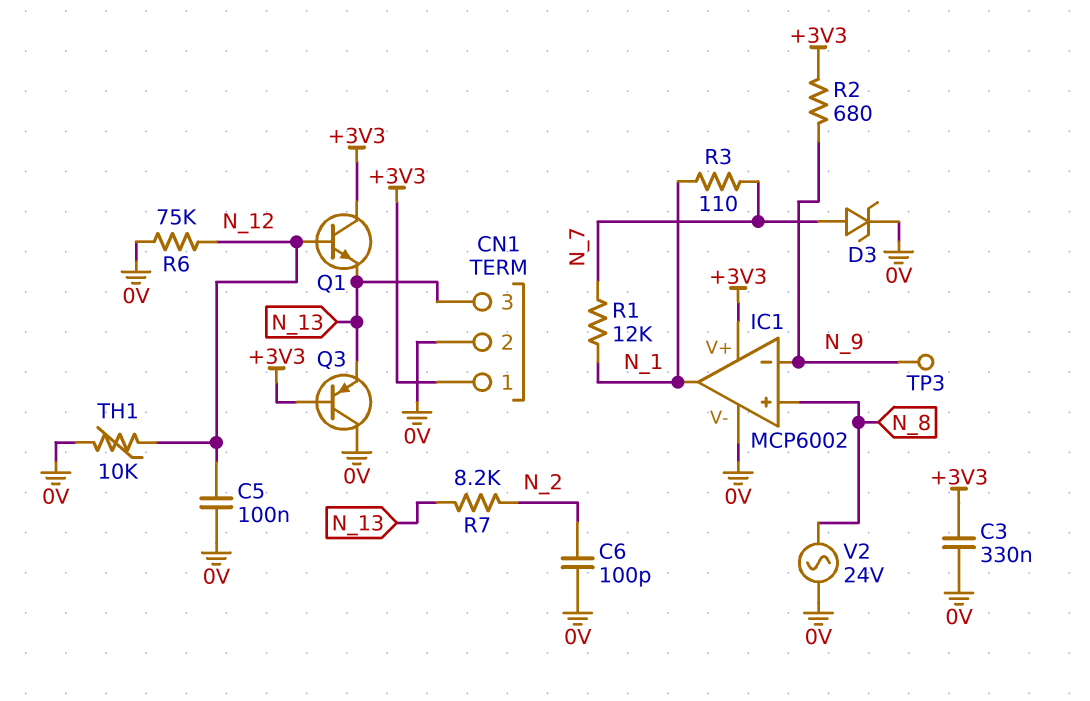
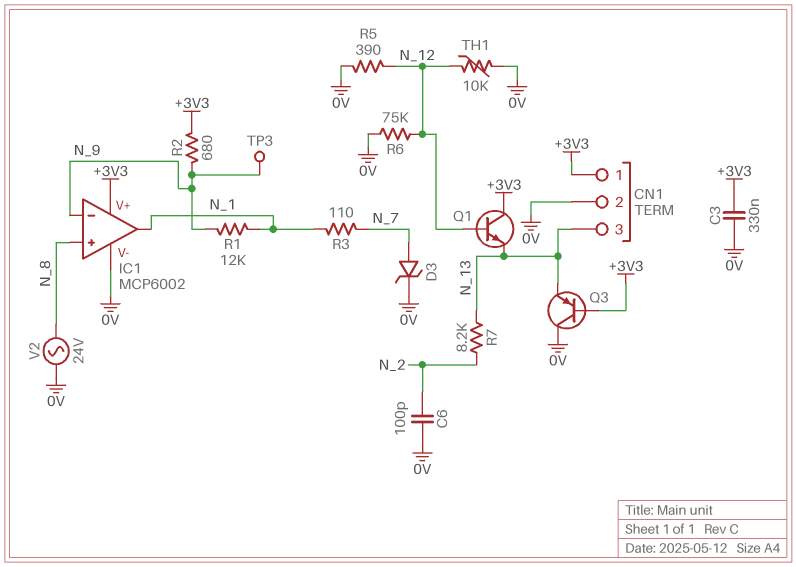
C5: 100nF (0V, N_12) -> none
R1: 12k (N_1, N_7) -> 12k (N_1, N_9)
R5: none -> 390 (0V, N_12)

